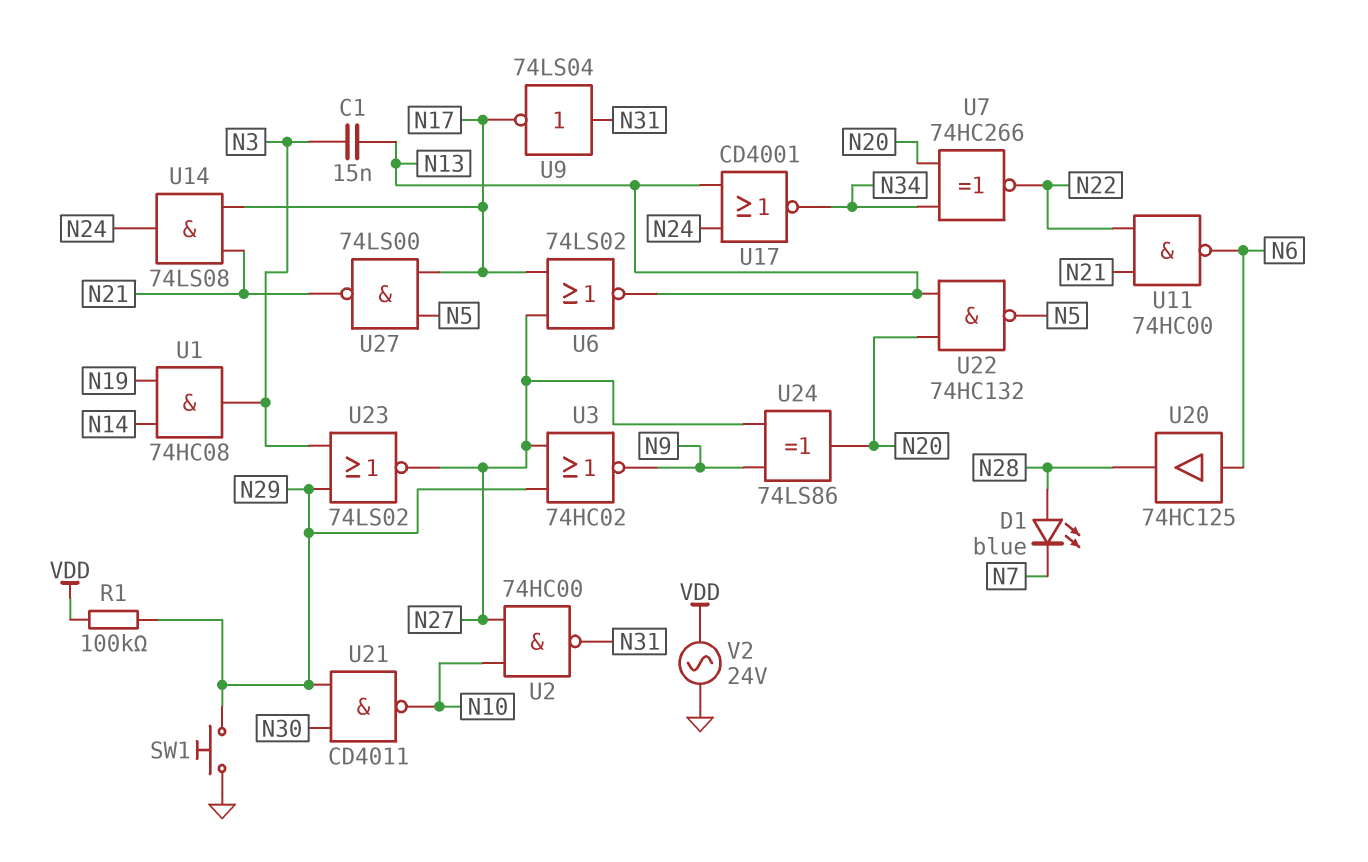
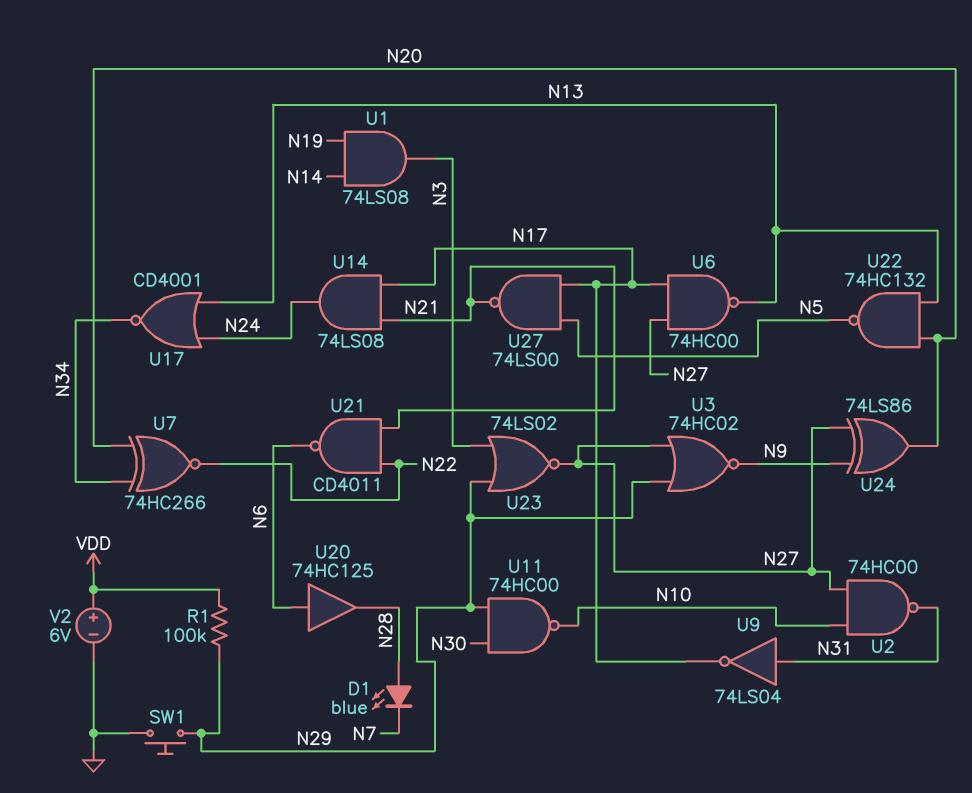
C1: 15nF (N3, N13) -> none
U1: AND 74HC08 (in N14, in N19, out N3) -> AND 74LS08 (in N14, in N19, out N3)
U6: NOR 74LS02 (in N17, in N27, out N13) -> NAND 74HC00 (in N17, in N27, out N13)
U11: NAND 74HC00 (in N21, in N22, out N6) -> NAND 74HC00 (in N29, in N30, out N10)
U21: NAND CD4011 (in N29, in N30, out N10) -> NAND CD4011 (in N21, in N22, out N6)
V2: AC 24V (GND, VDD) -> 6V (plus VDD, minus GND)

